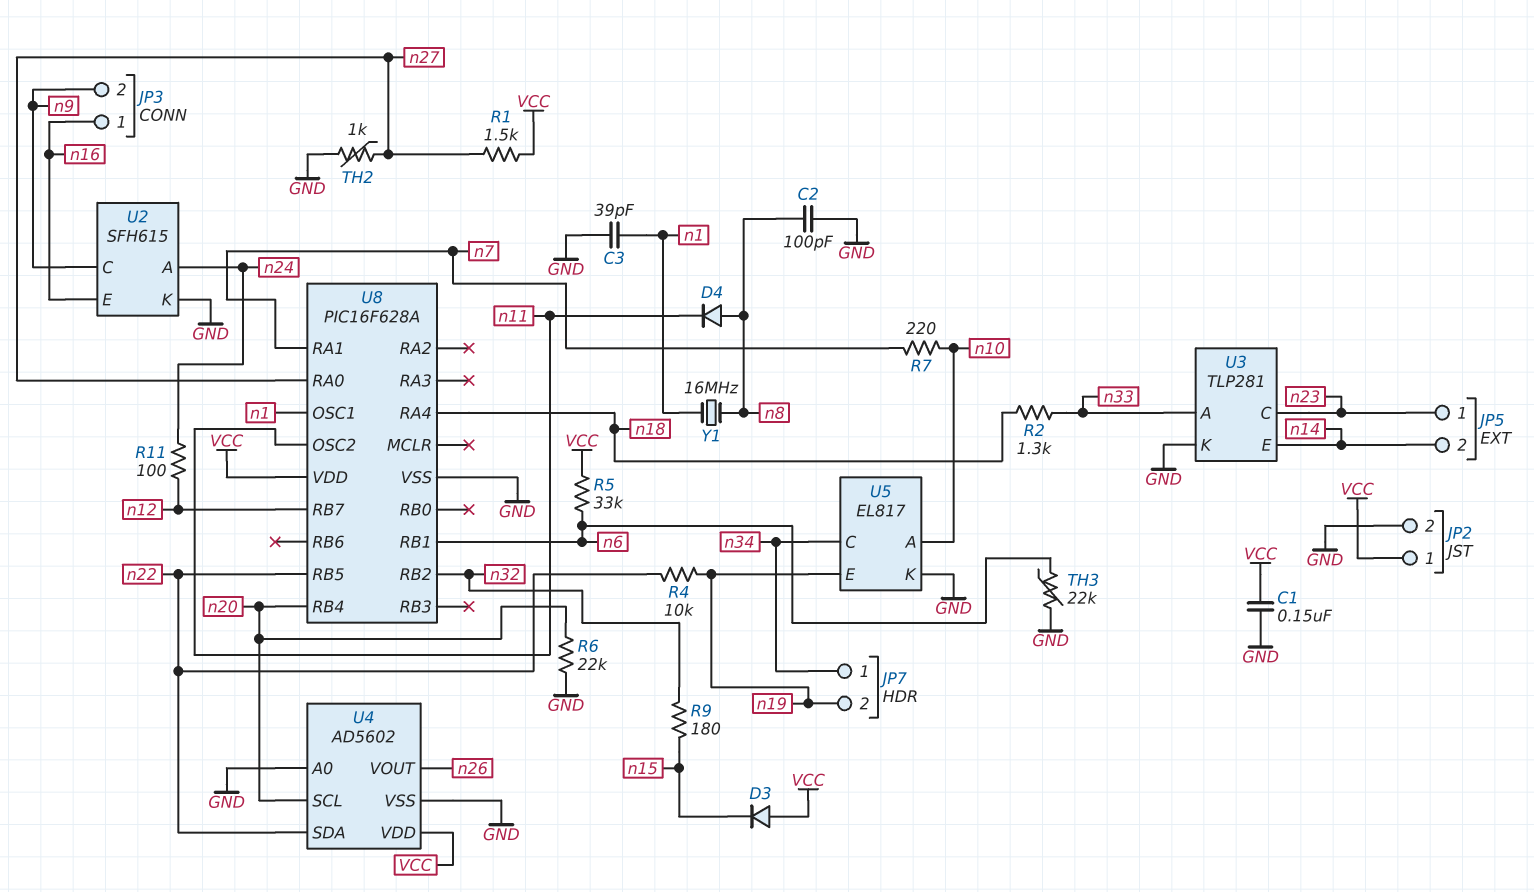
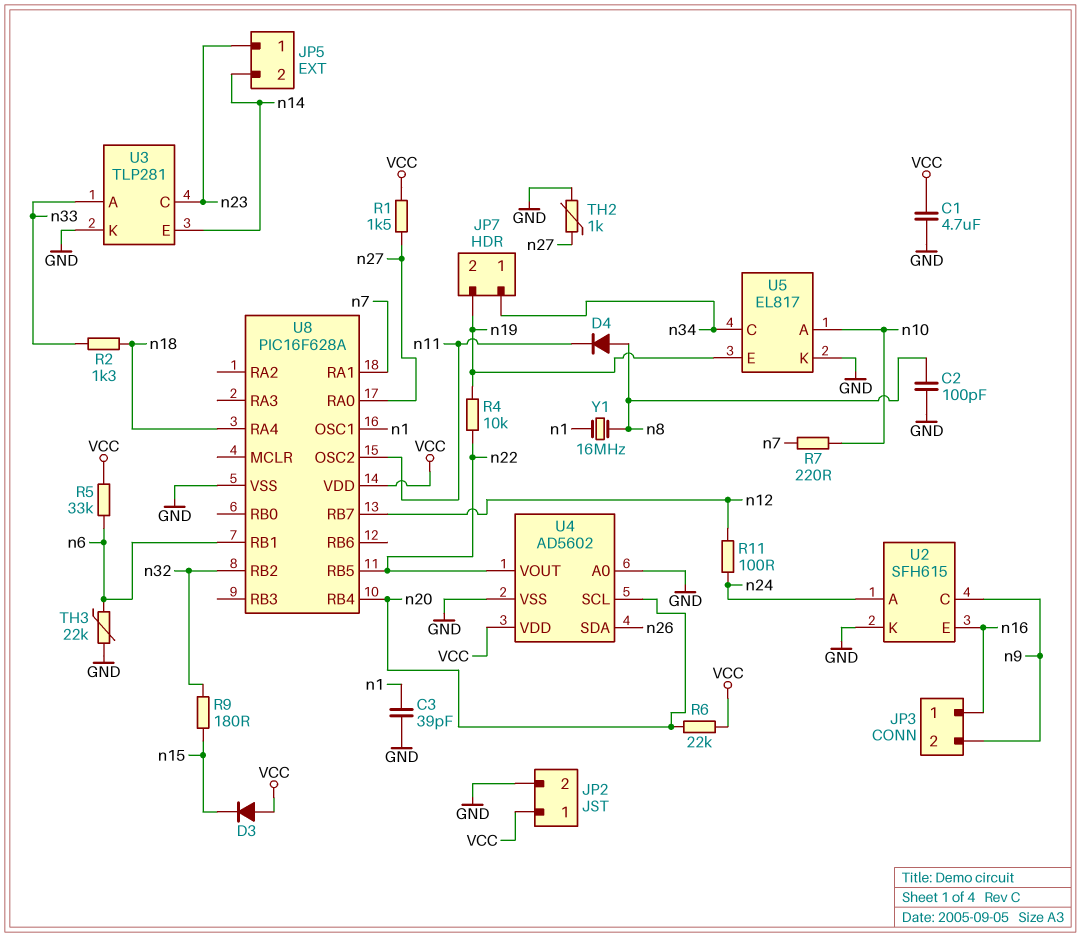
C1: 150nF (GND, VCC) -> 4.7uF (GND, VCC)
R6: 22k (GND, n20) -> 22k (VCC, n20)
U4 pin SDA: n22 -> n26
U4 pin VOUT: n26 -> n22

